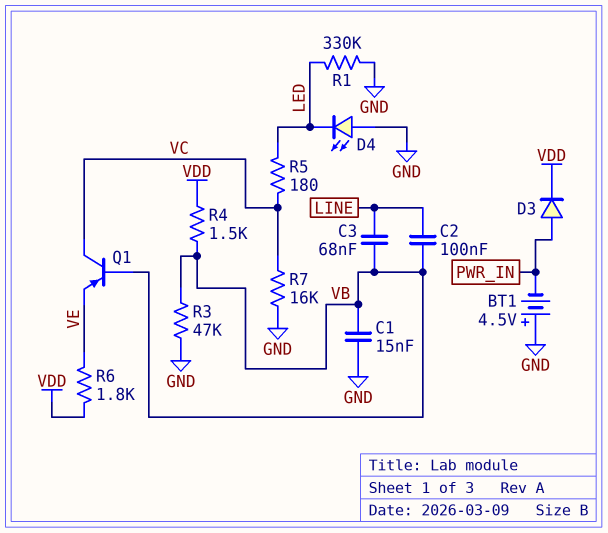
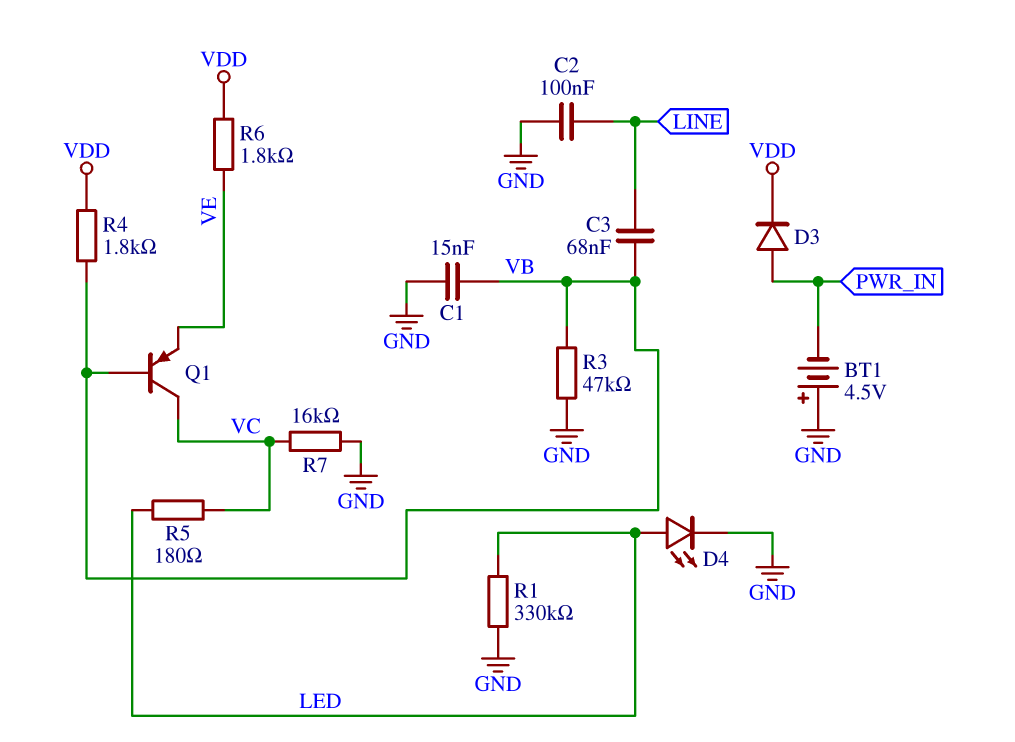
C2: 100nF (LINE, VB) -> 100nF (GND, LINE)
D4: LED (A GND, K LED) -> LED (A LED, K GND)
R4: 1.5k (VB, VDD) -> 1.8k (VB, VDD)

